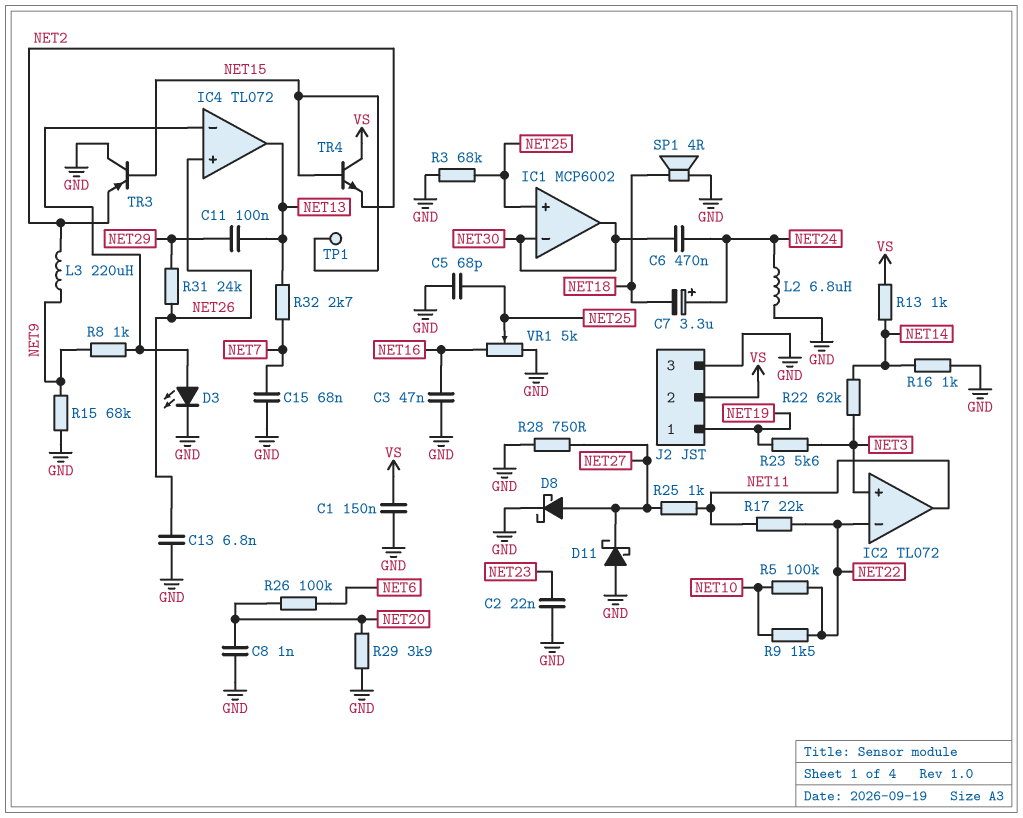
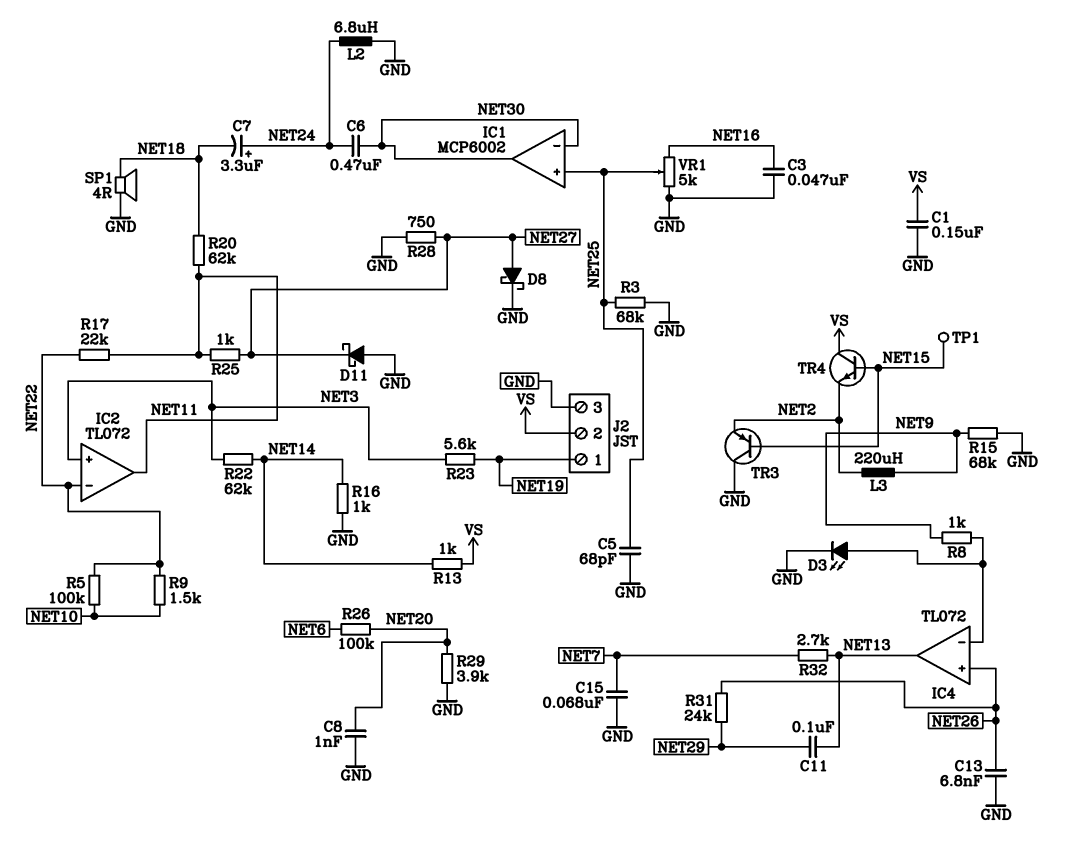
C2: 22nF (GND, NET23) -> none
R20: none -> 62k (NET11, NET18)

